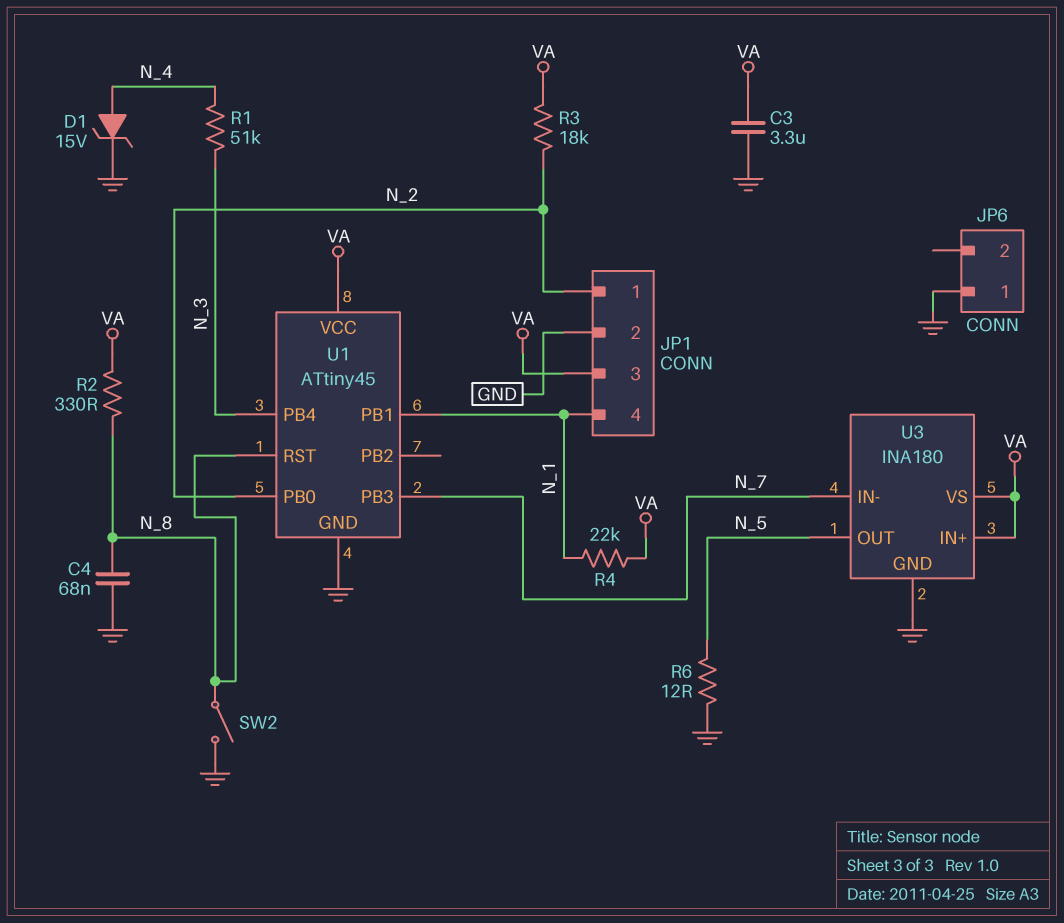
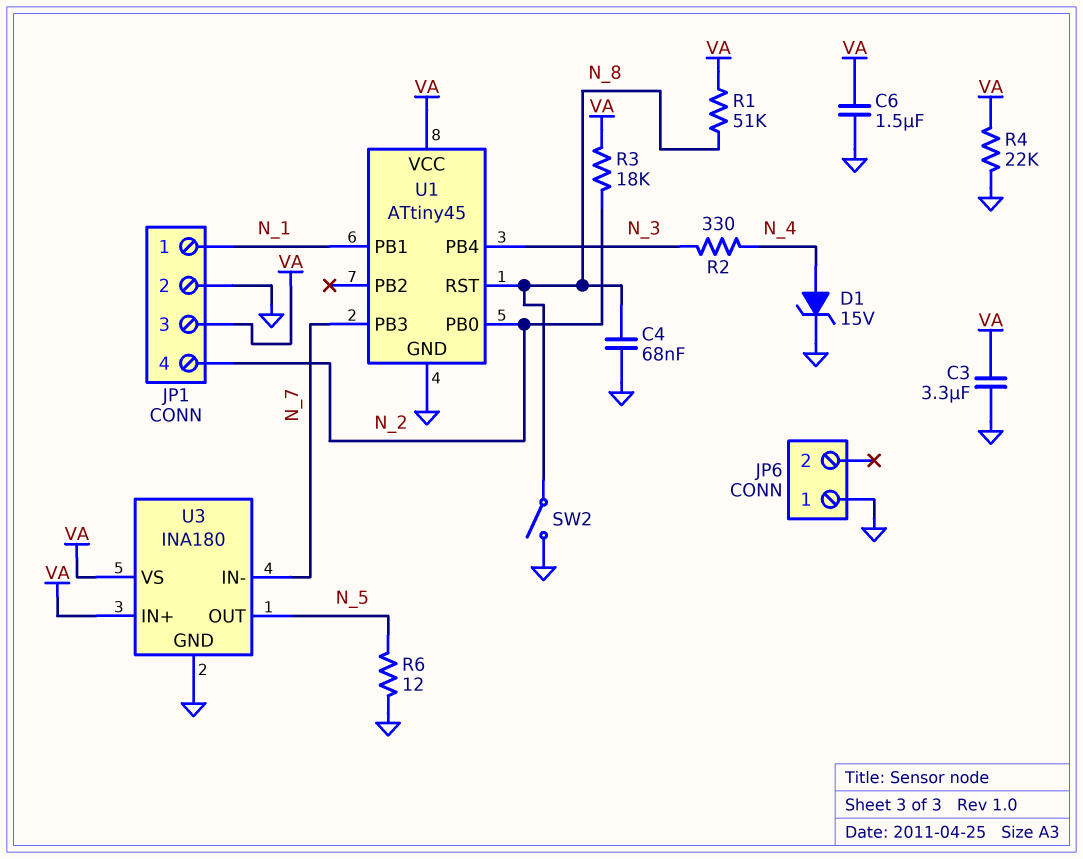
C6: none -> 1.5uF (GND, VA)
JP1 pin 1: N_2 -> N_1
JP1 pin 4: N_1 -> N_2
R1: 51k (N_3, N_4) -> 51k (N_8, VA)
R2: 330 (N_8, VA) -> 330 (N_3, N_4)
R4: 22k (N_1, VA) -> 22k (GND, VA)

